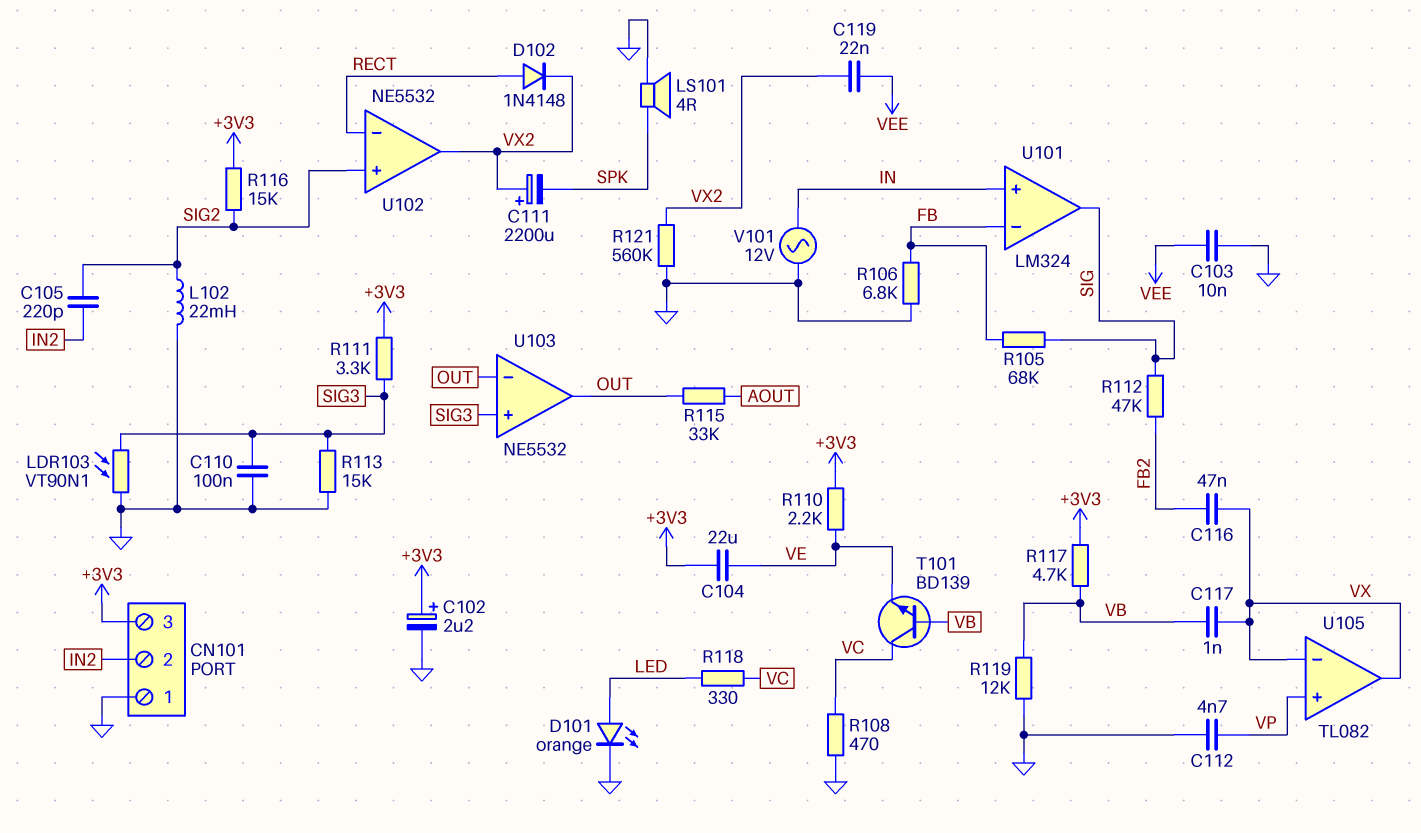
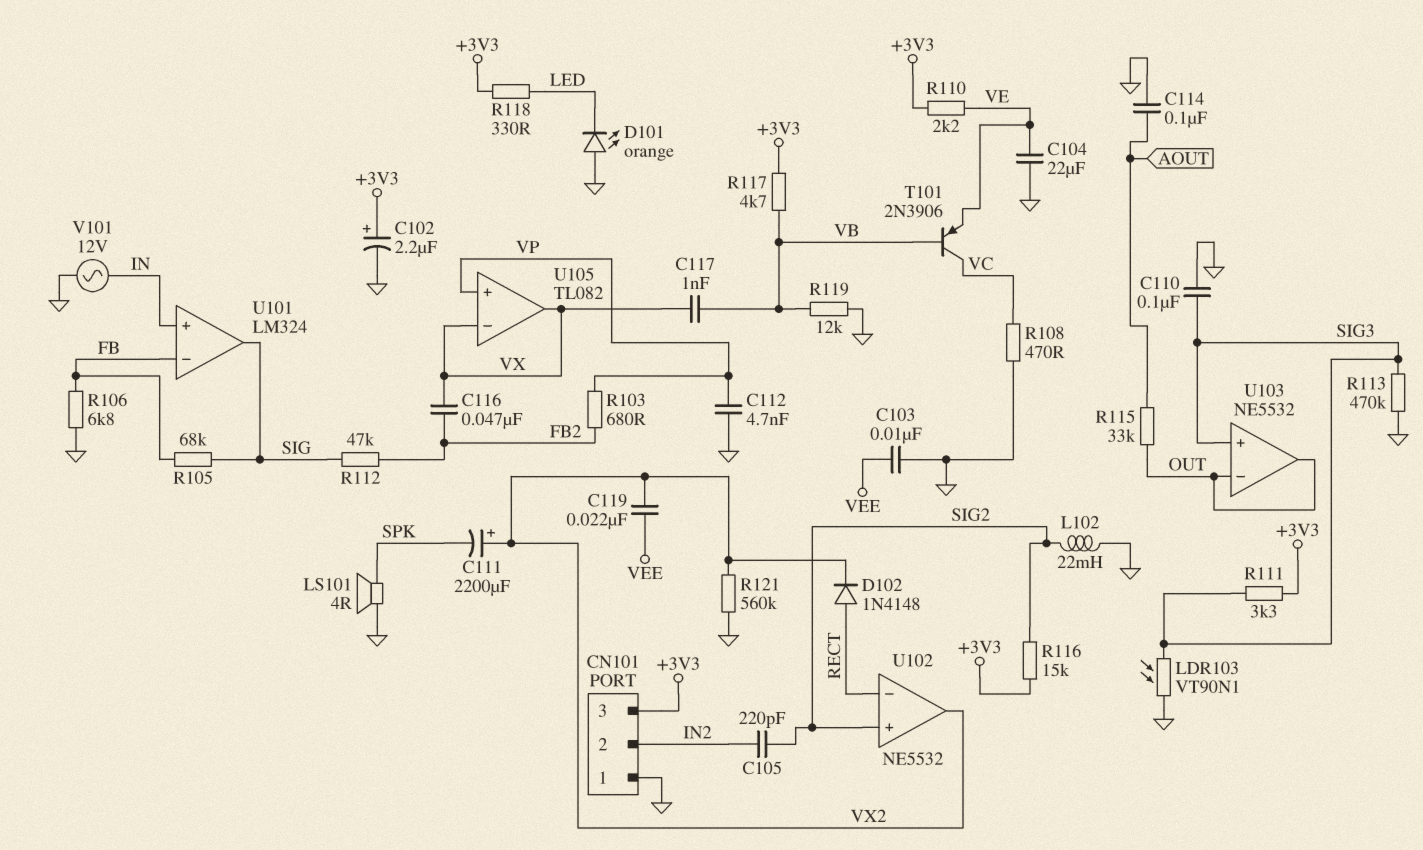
C104: 22uF (+3V3, VE) -> 22uF (GND, VE)
C114: none -> 100nF (AOUT, GND)
D101: LED orange (A LED, K GND) -> LED orange (A GND, K LED)
R103: none -> 680 (FB2, VP)
R113: 15k (GND, SIG3) -> 470k (GND, SIG3)
R118: 330 (LED, VC) -> 330 (+3V3, LED)
T101: NPN BD139 (B VB, C VC, E VE) -> PNP 2N3906 (B VB, C VC, E VE)

